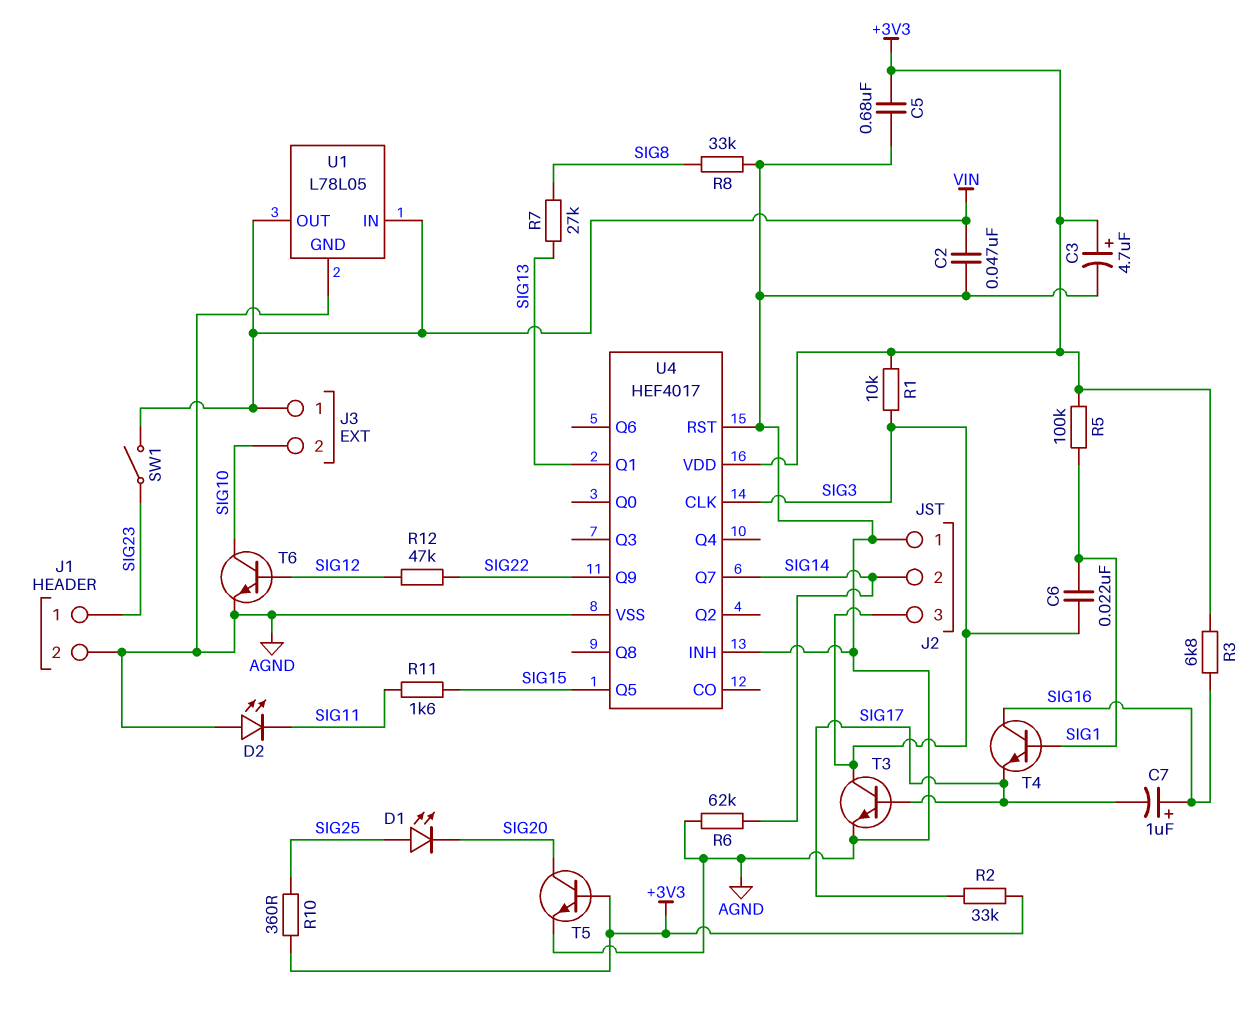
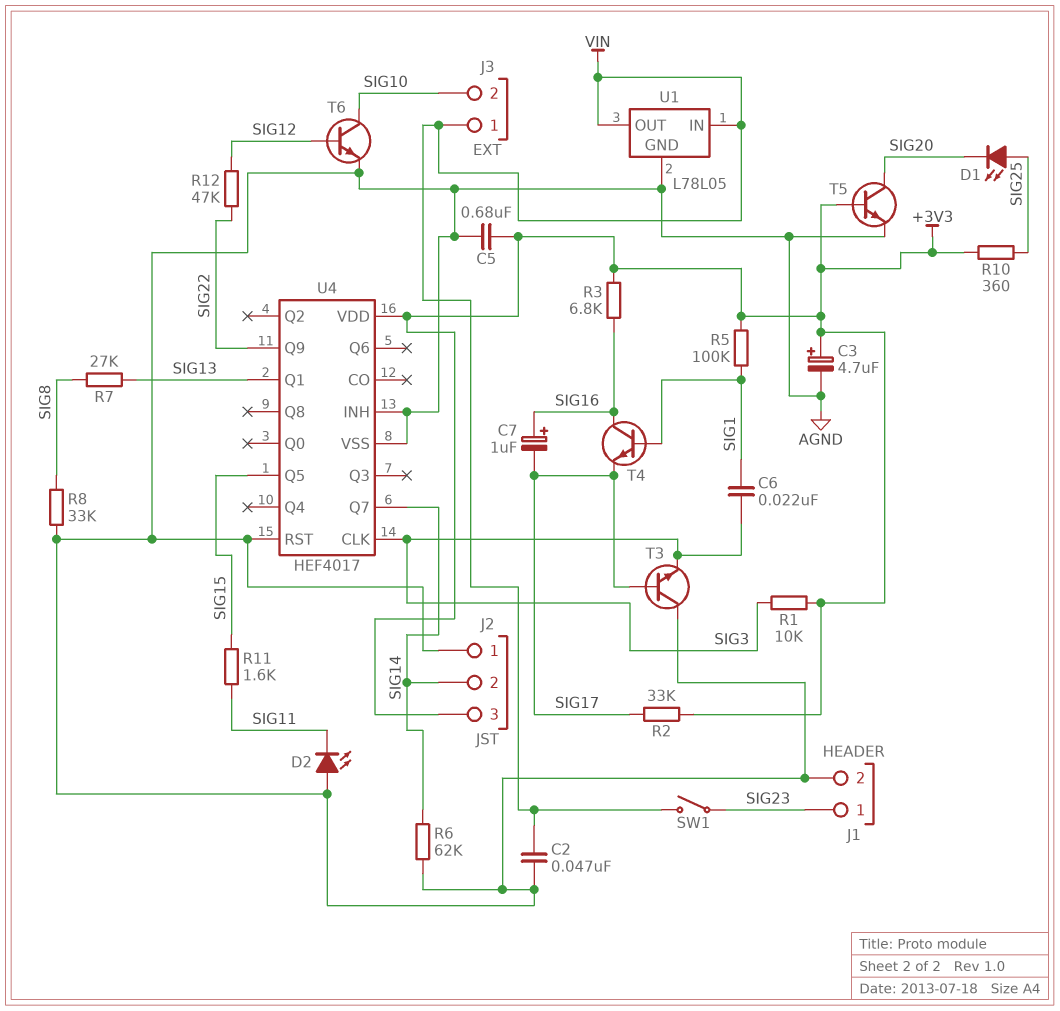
J2 pin 3: SIG3 -> +3V3
T3: NPN (B SIG17, C SIG3, E AGND) -> NPN (B SIG17, C AGND, E SIG3)

